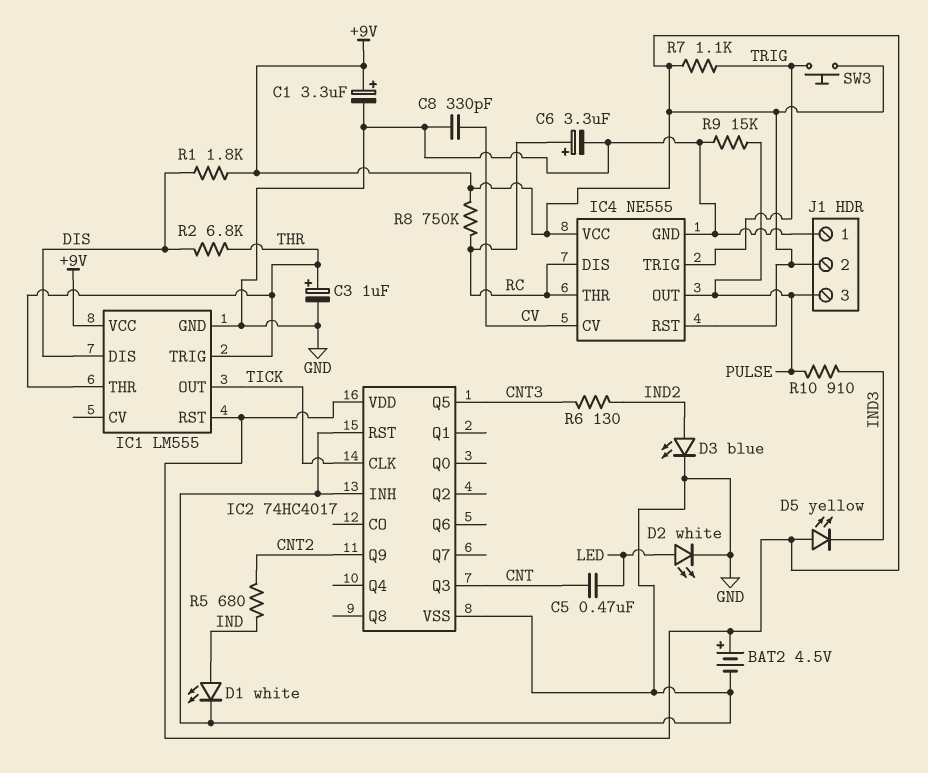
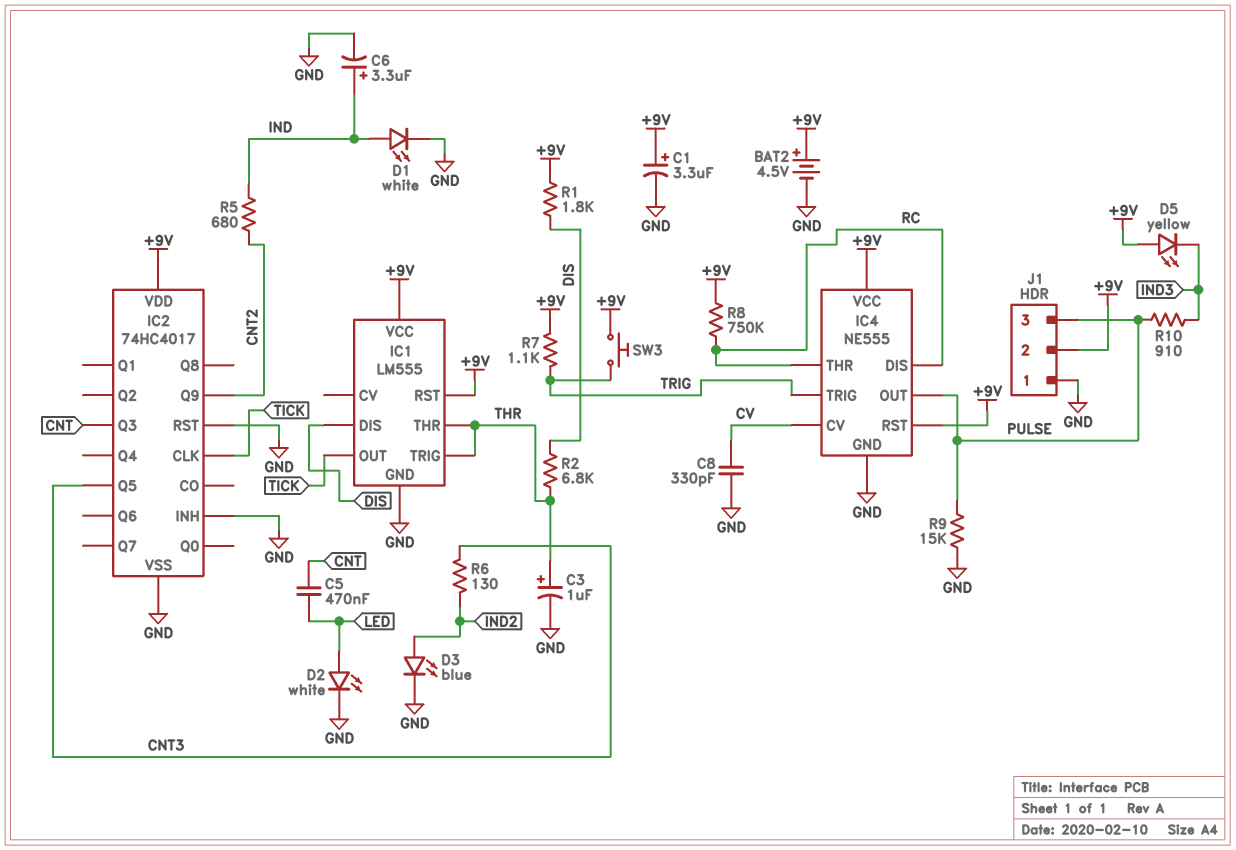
C6: 3.3uF (plus RC, minus GND) -> 3.3uF (plus IND, minus GND)

